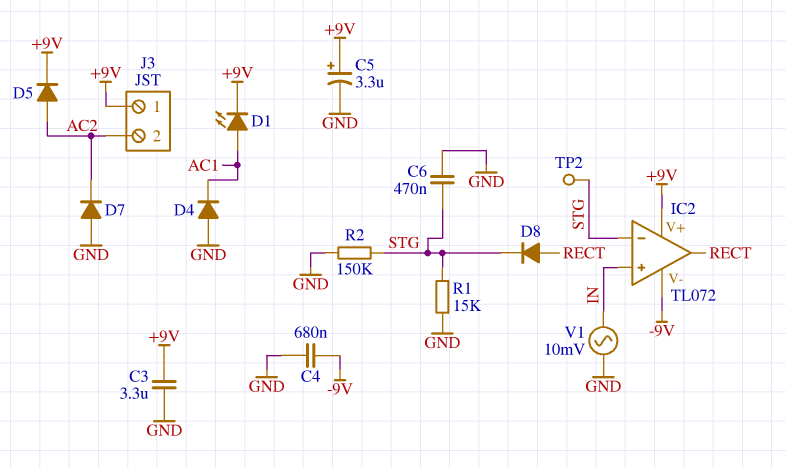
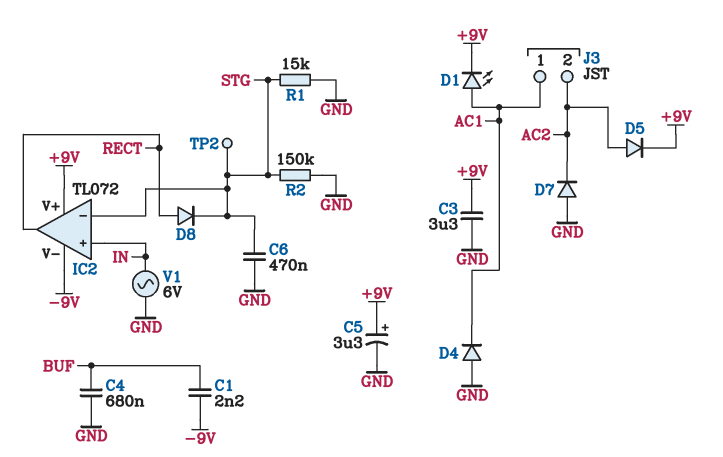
C1: none -> 2.2nF (-9V, BUF)
C4: 680nF (-9V, GND) -> 680nF (BUF, GND)
J3 pin 1: +9V -> AC1
V1: AC 10mV (GND, IN) -> AC 6V (GND, IN)

